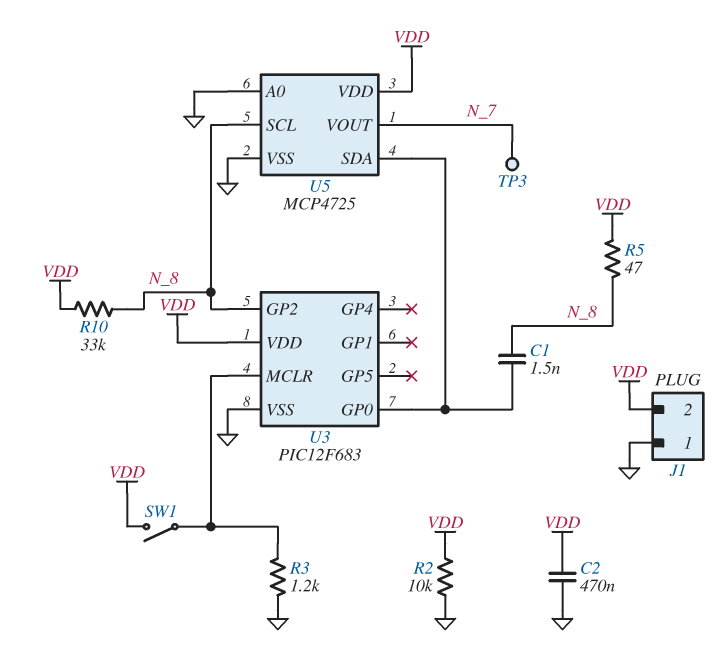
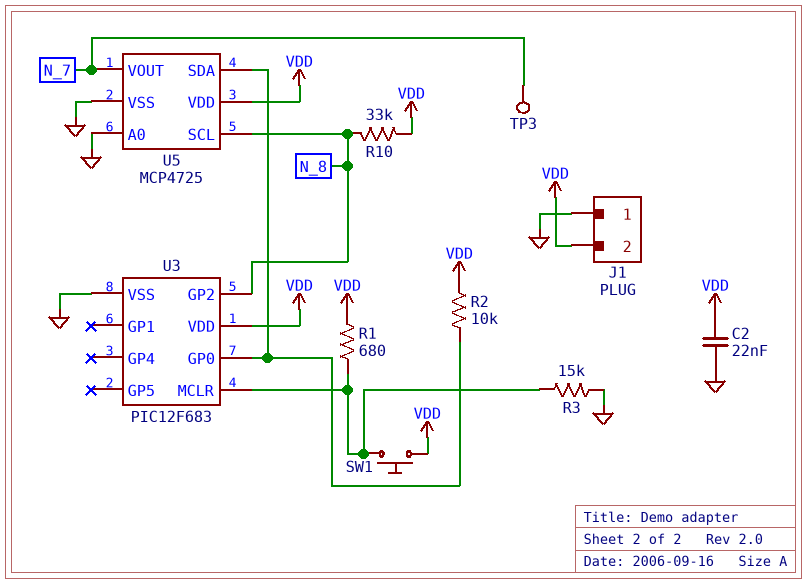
C1: 1.5nF (N_8, U3/GP0) -> none
C2: 470nF (GND, VDD) -> 22nF (GND, VDD)
R1: none -> 680 (U3/MCLR, VDD)
R2: 10k (GND, VDD) -> 10k (U3/GP0, VDD)
R3: 1.2k (GND, U3/MCLR) -> 15k (GND, U3/MCLR)
R5: 47 (N_8, VDD) -> none
SW1: switch (U3/MCLR, VDD) -> button (U3/MCLR, VDD)

